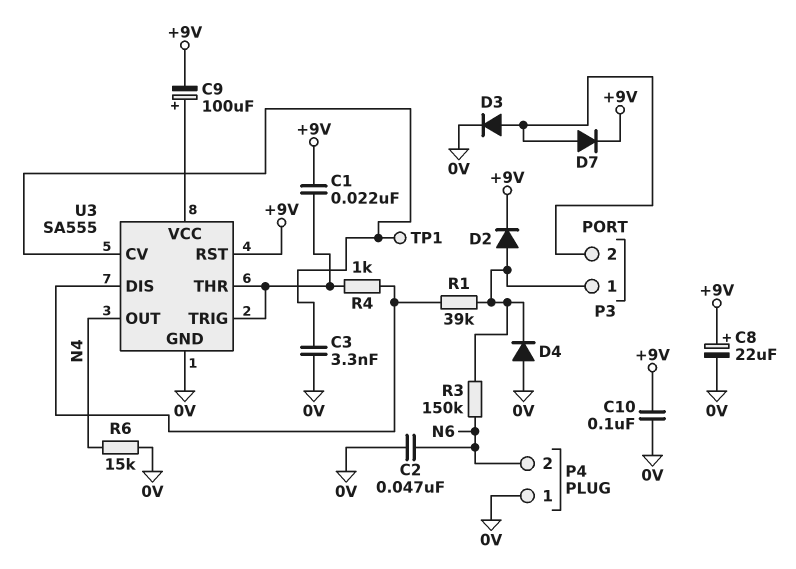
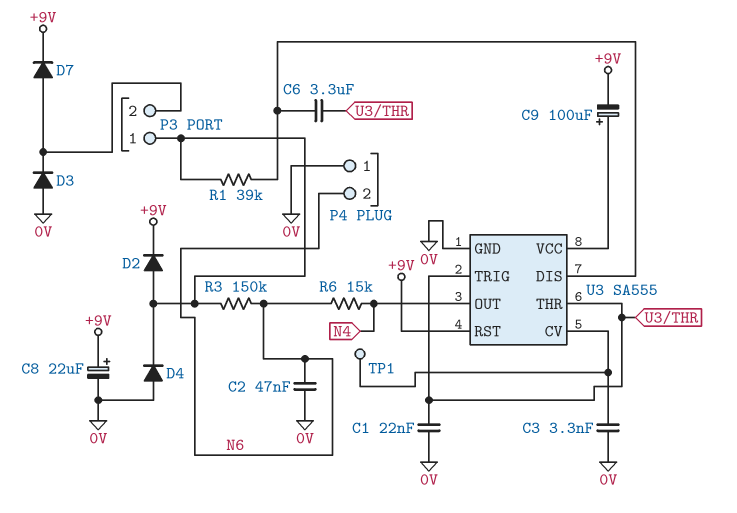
C1: 22nF (+9V, U3/THR) -> 22nF (0V, U3/THR)
C6: none -> 3.3uF (U3/DIS, U3/THR)
C10: 100nF (+9V, 0V) -> none
D3: diode (A P3/2, K 0V) -> diode (A 0V, K P3/2)
R4: 1k (U3/DIS, U3/THR) -> none
R6: 15k (0V, N4) -> 15k (N4, N6)

